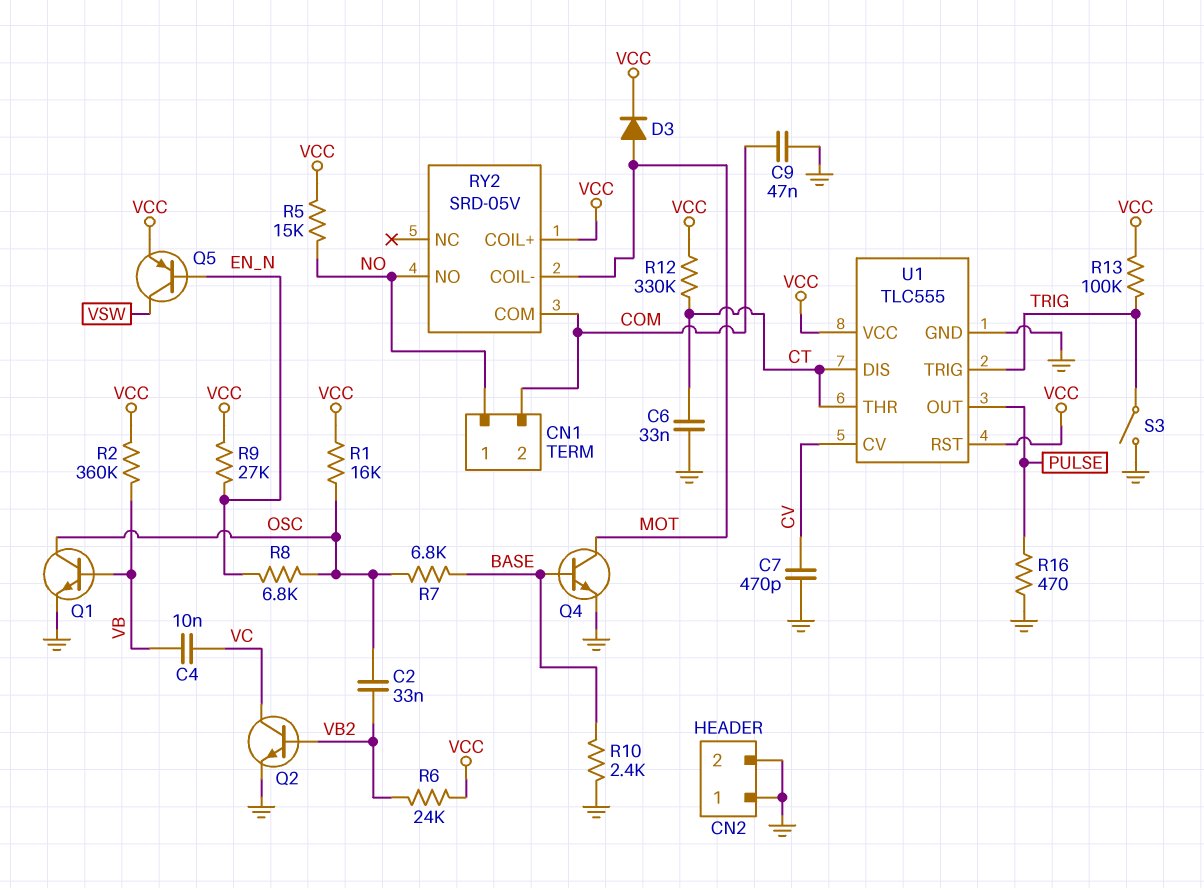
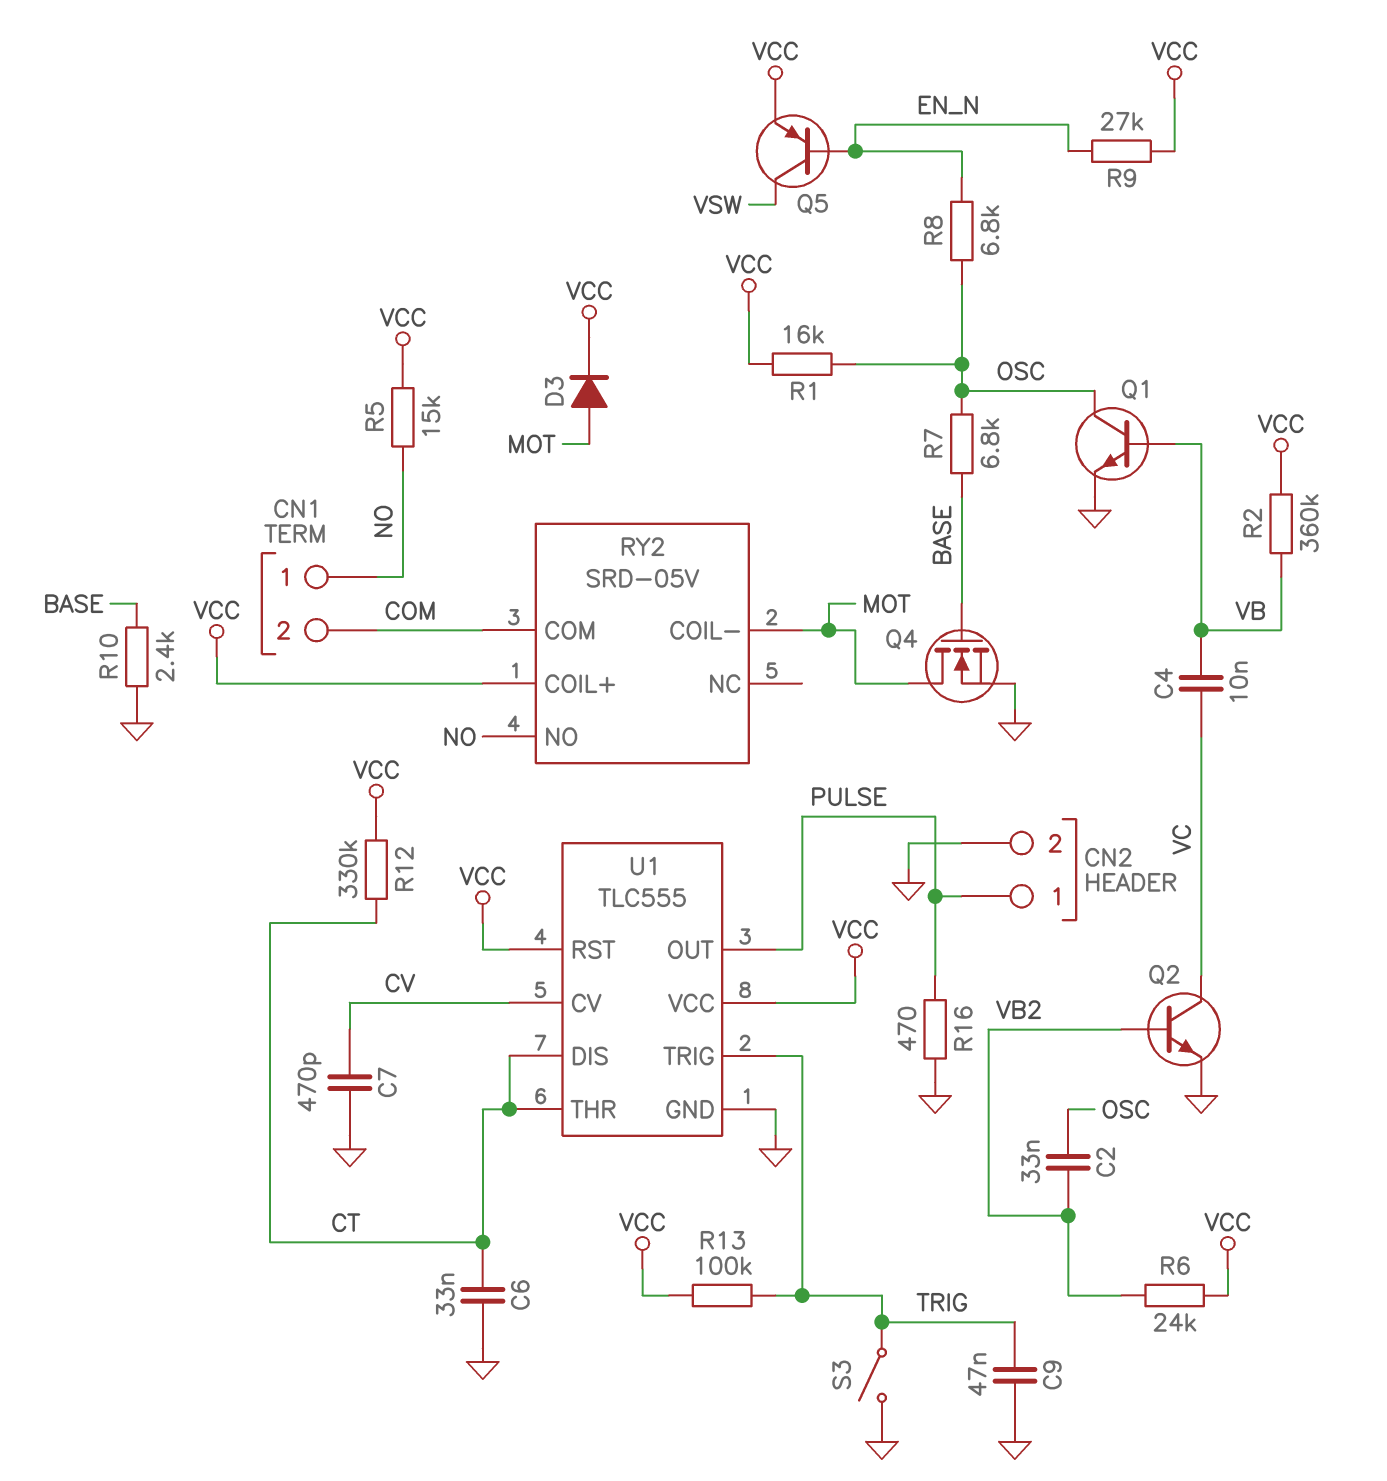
C9: 47nF (COM, GND) -> 47nF (GND, TRIG)
CN2 pin 1: GND -> PULSE
Q4: NPN (B BASE, C MOT, E GND) -> NMOS (G BASE, D MOT, S GND)

